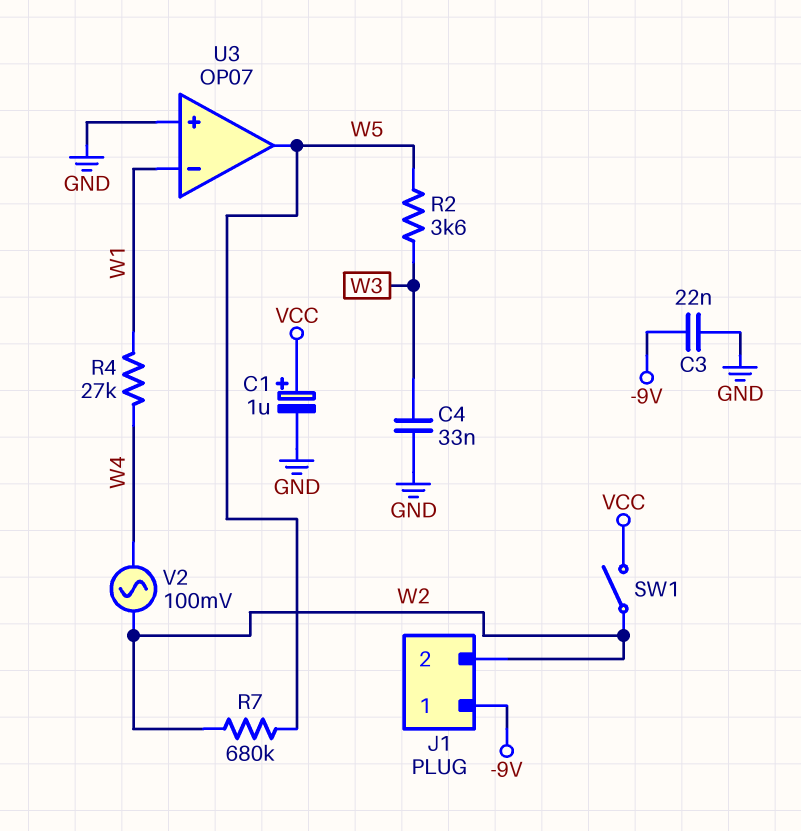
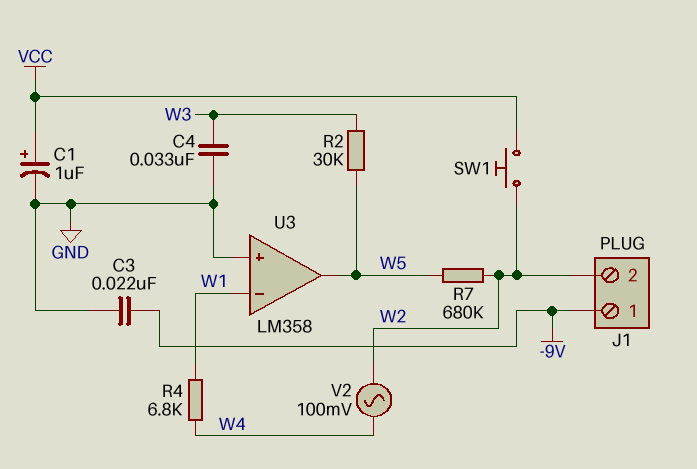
R2: 3.6k (W3, W5) -> 30k (W3, W5)
R4: 27k (W1, W4) -> 6.8k (W1, W4)
SW1: switch (VCC, W2) -> button (VCC, W2)
U3: OP07 -> LM358

